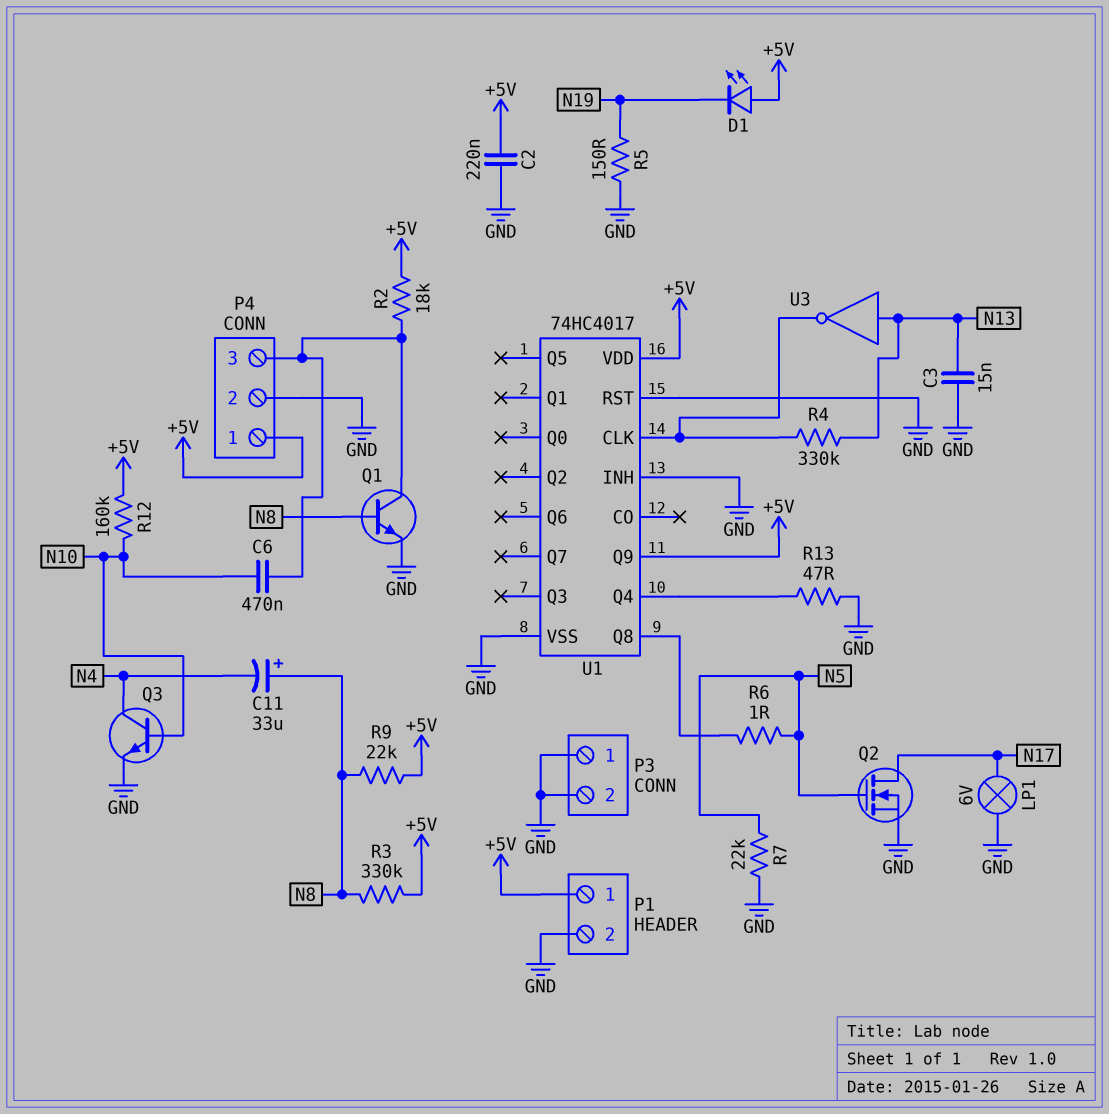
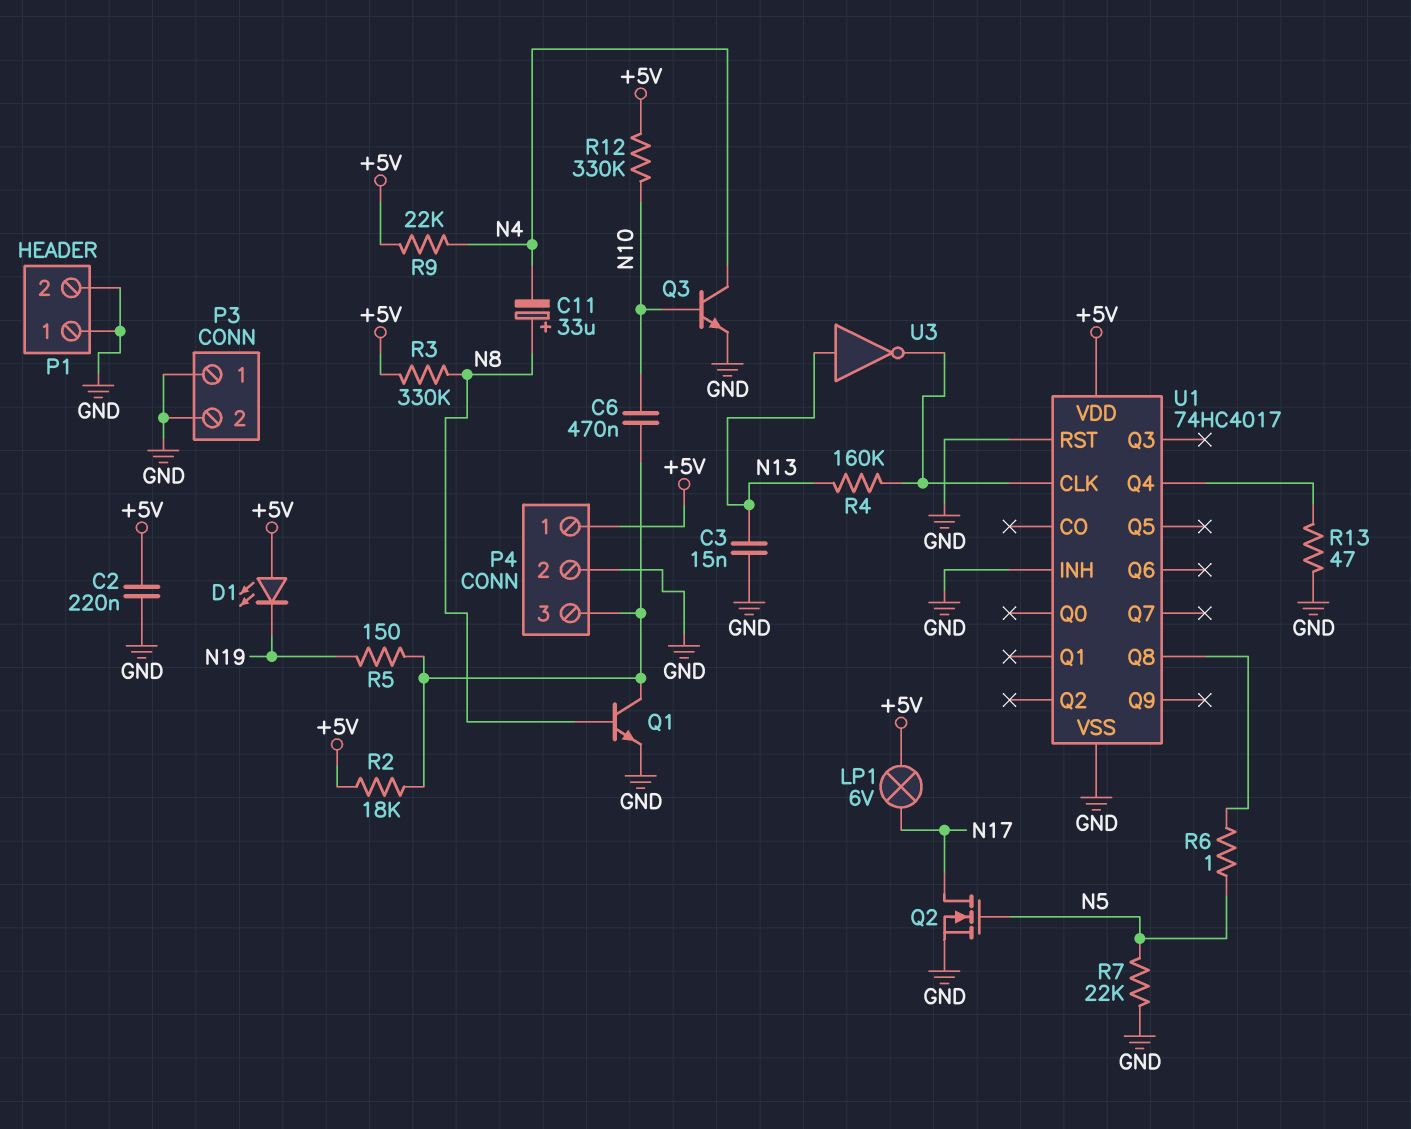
LP1: lamp 6V (GND, N17) -> lamp 6V (+5V, N17)
P1 pin 1: +5V -> GND
R4: 330k (N13, U1/CLK) -> 160k (N13, U1/CLK)
R5: 150 (GND, N19) -> 150 (N19, P4/3)
R9: 22k (+5V, N8) -> 22k (+5V, N4)
R12: 160k (+5V, N10) -> 330k (+5V, N10)
U1 pin Q9: +5V -> none

